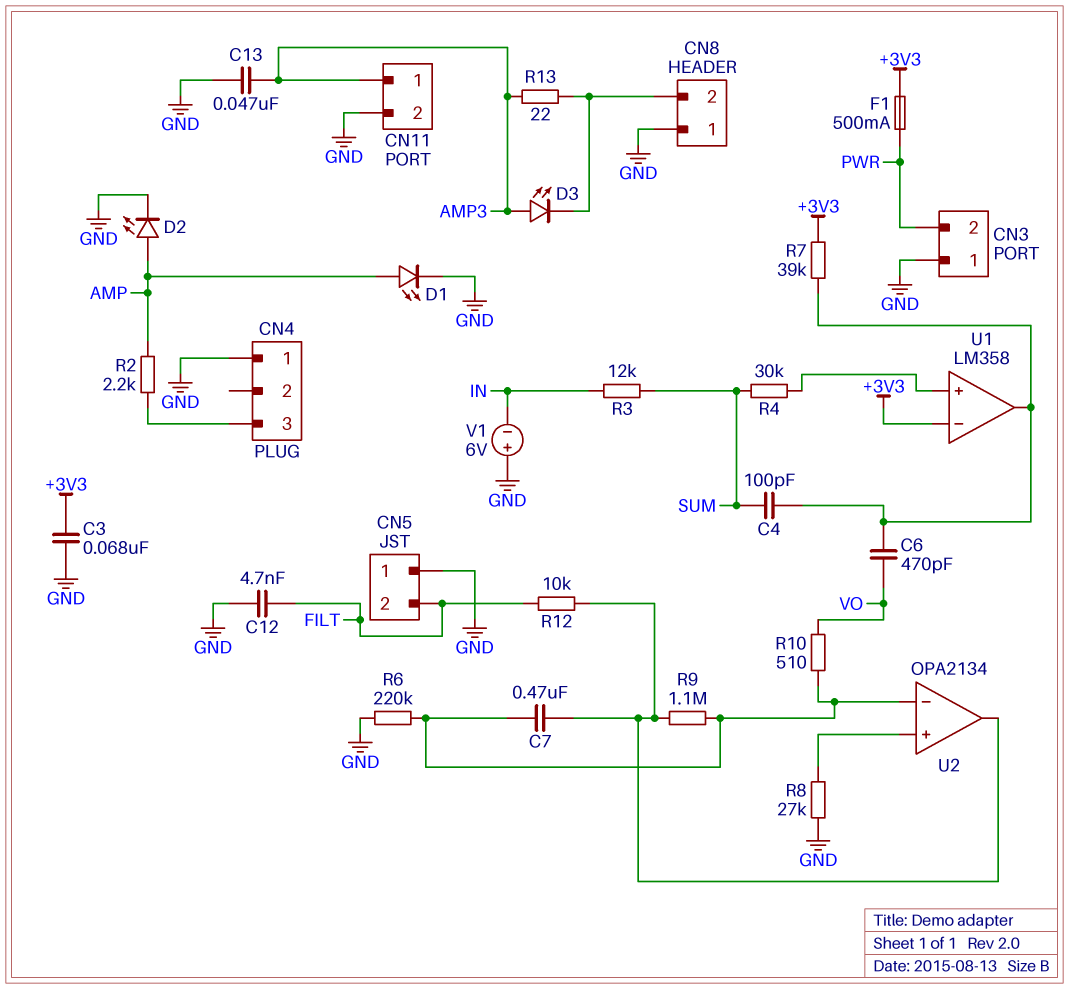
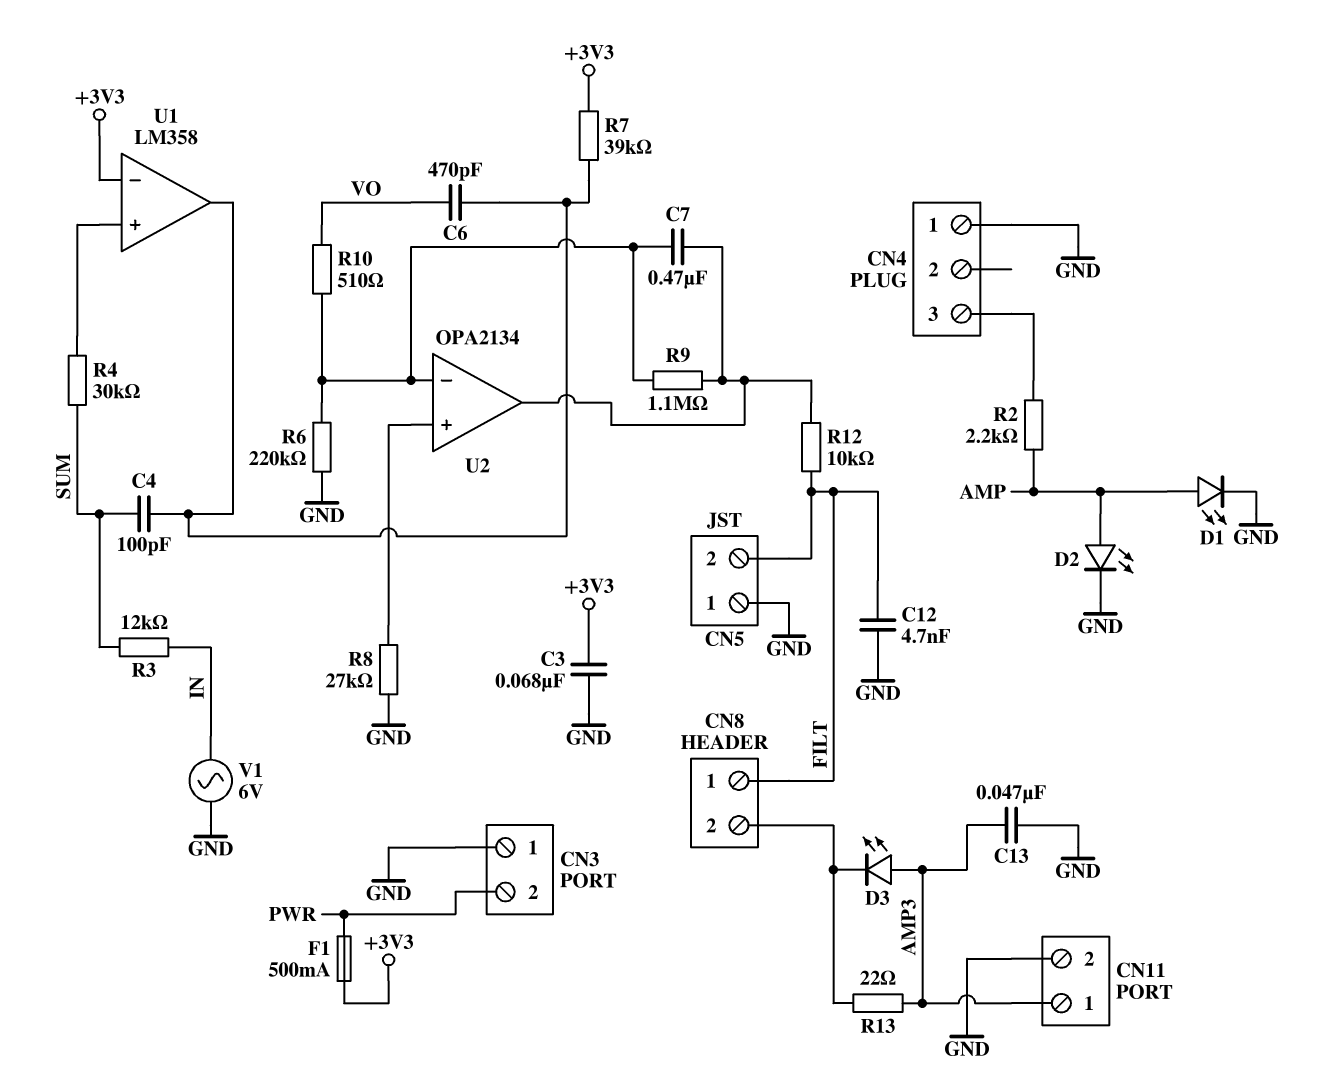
CN8 pin 1: GND -> FILT
V1: 6V (plus GND, minus IN) -> AC 6V (GND, IN)

